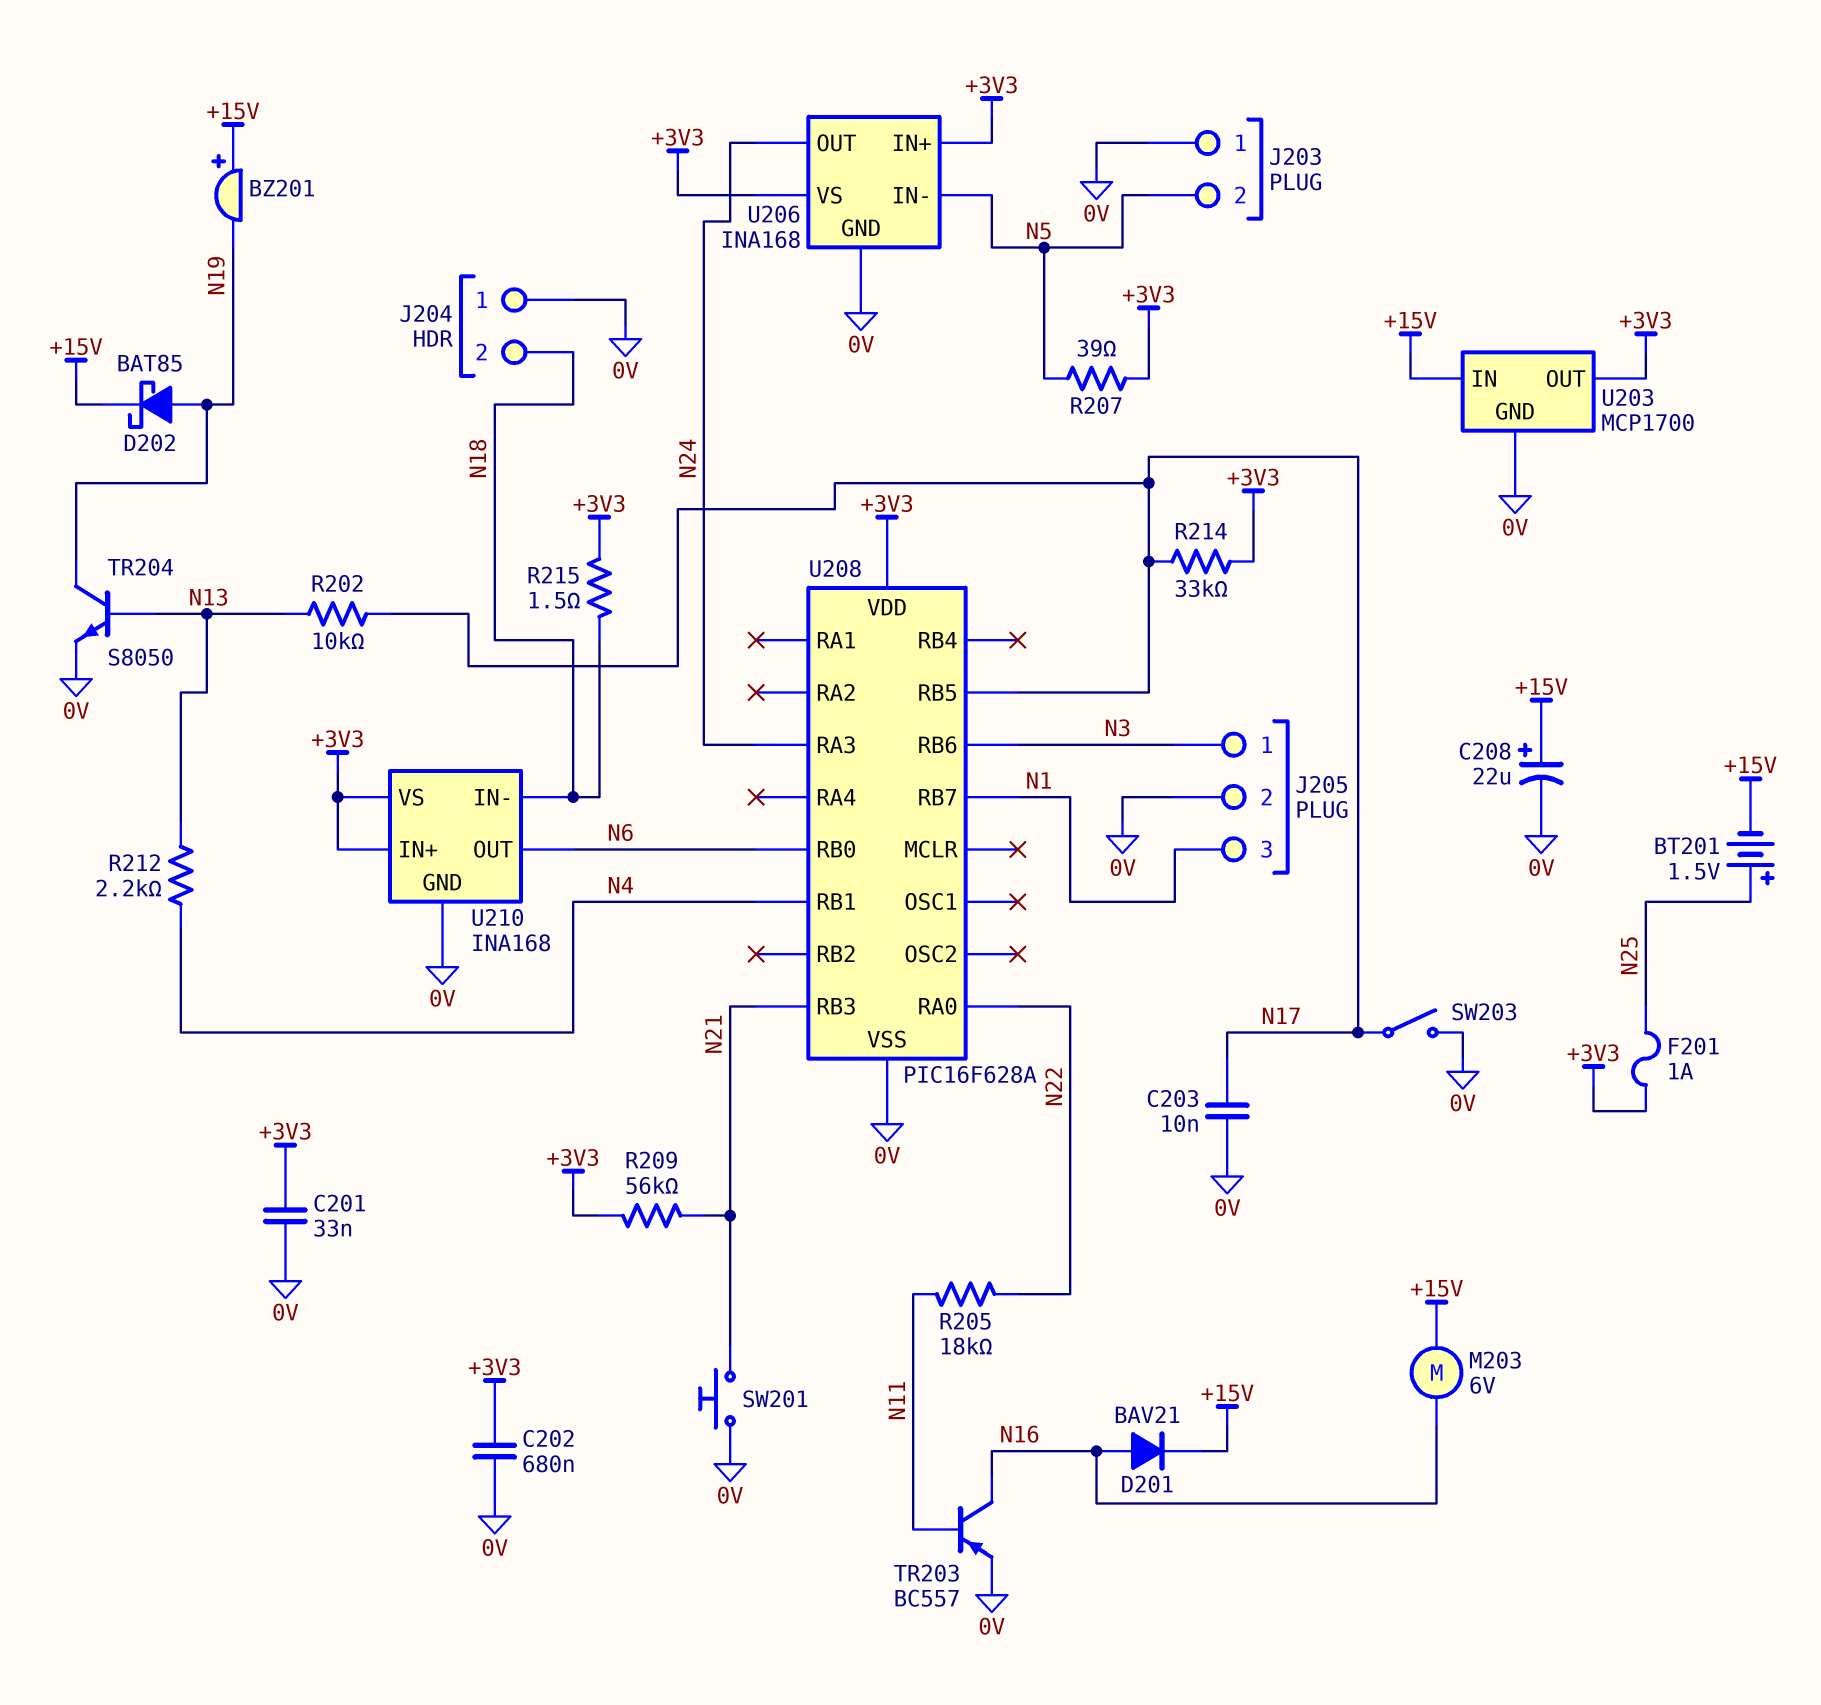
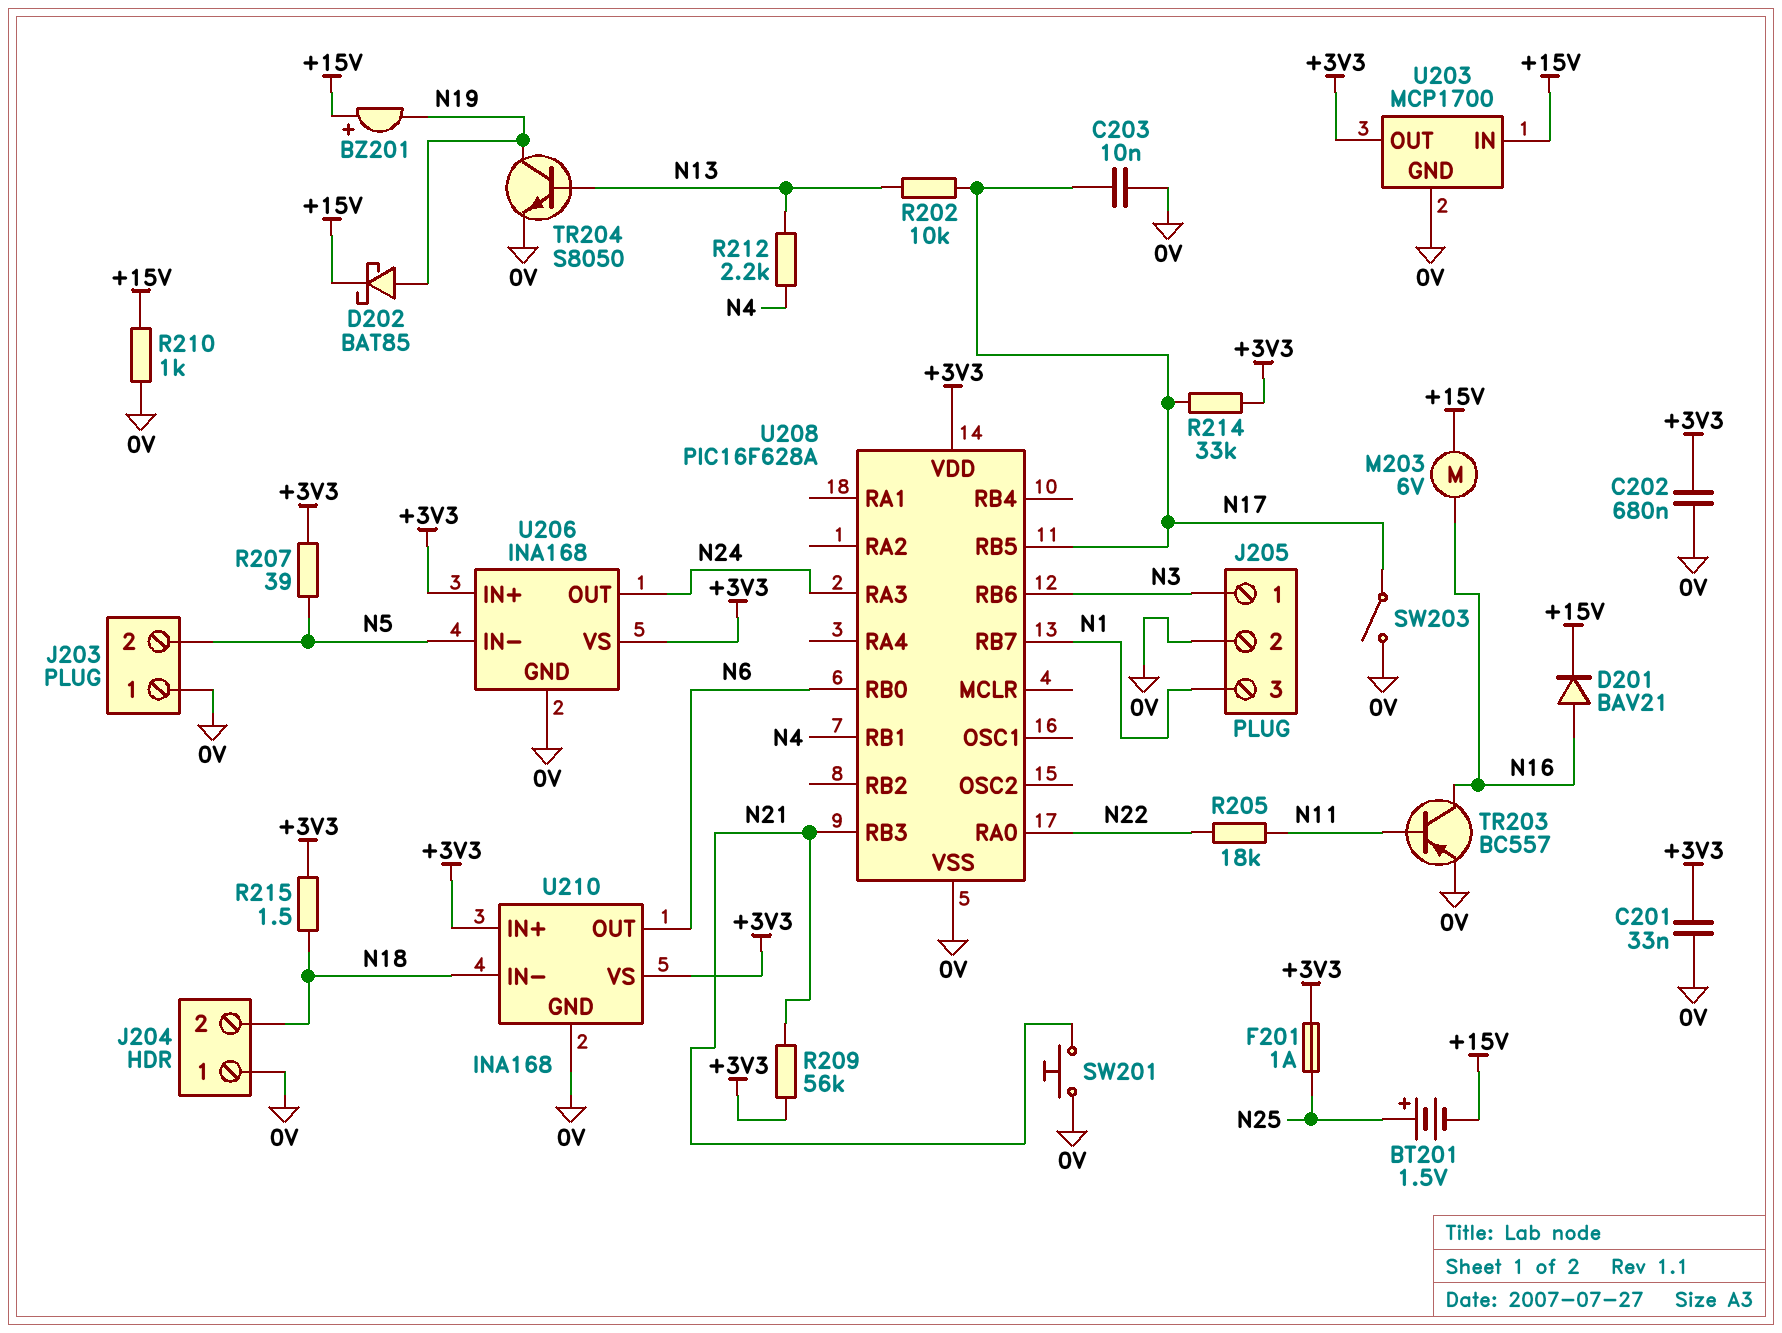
C208: 22uF (plus +15V, minus 0V) -> none
R210: none -> 1k (+15V, 0V)

